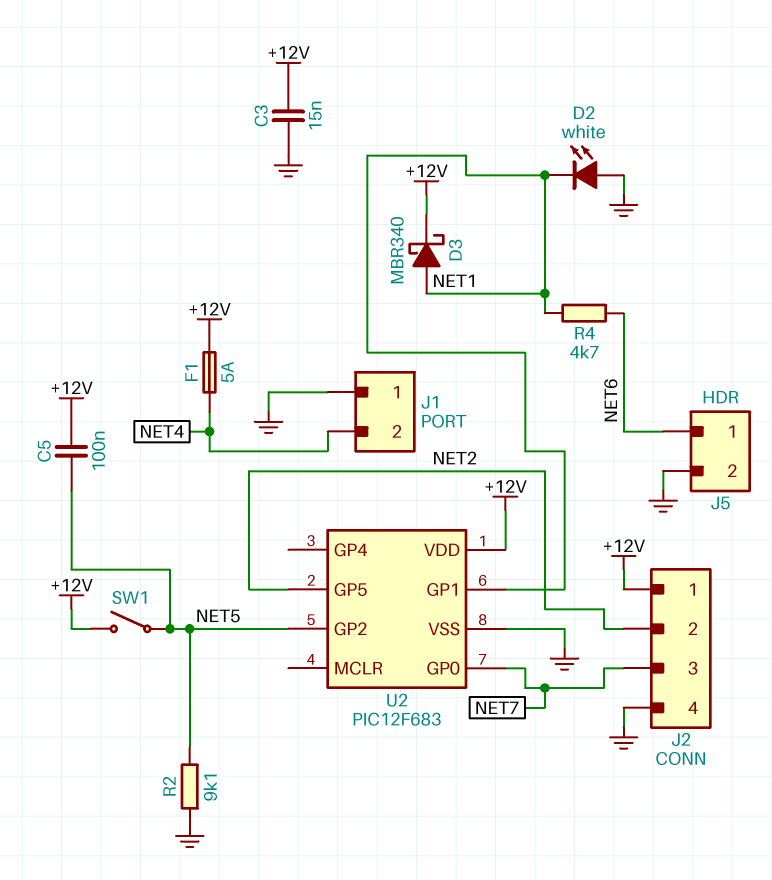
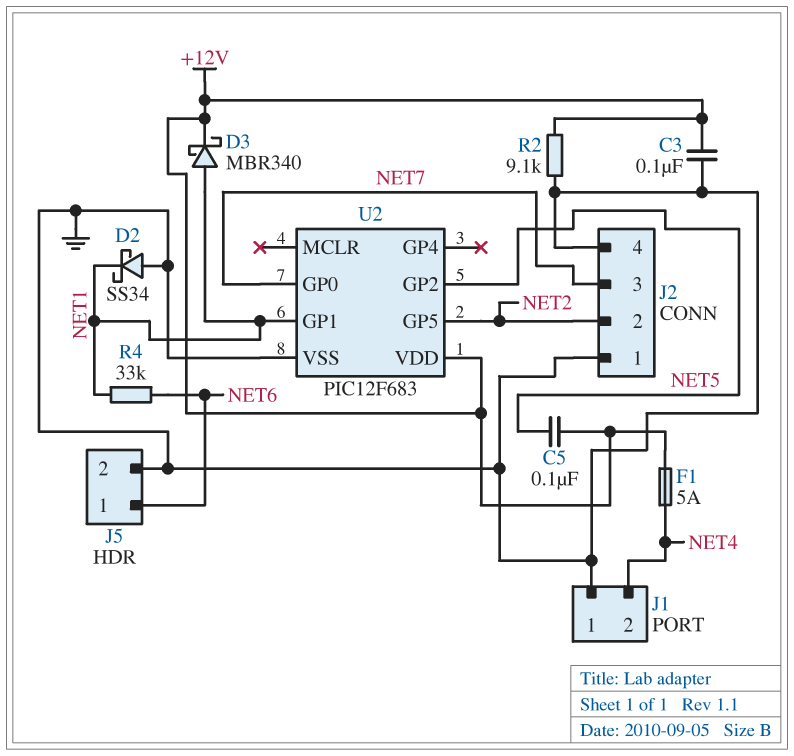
C3: 15nF (+12V, GND) -> 100nF (+12V, GND)
D2: LED white (A GND, K NET1) -> schottky SS34 (A GND, K NET1)
J2 pin 1: +12V -> GND
R2: 9.1k (GND, NET5) -> 9.1k (+12V, GND)
R4: 4.7k (NET1, NET6) -> 33k (NET1, NET6)
SW1: switch (+12V, NET5) -> none

